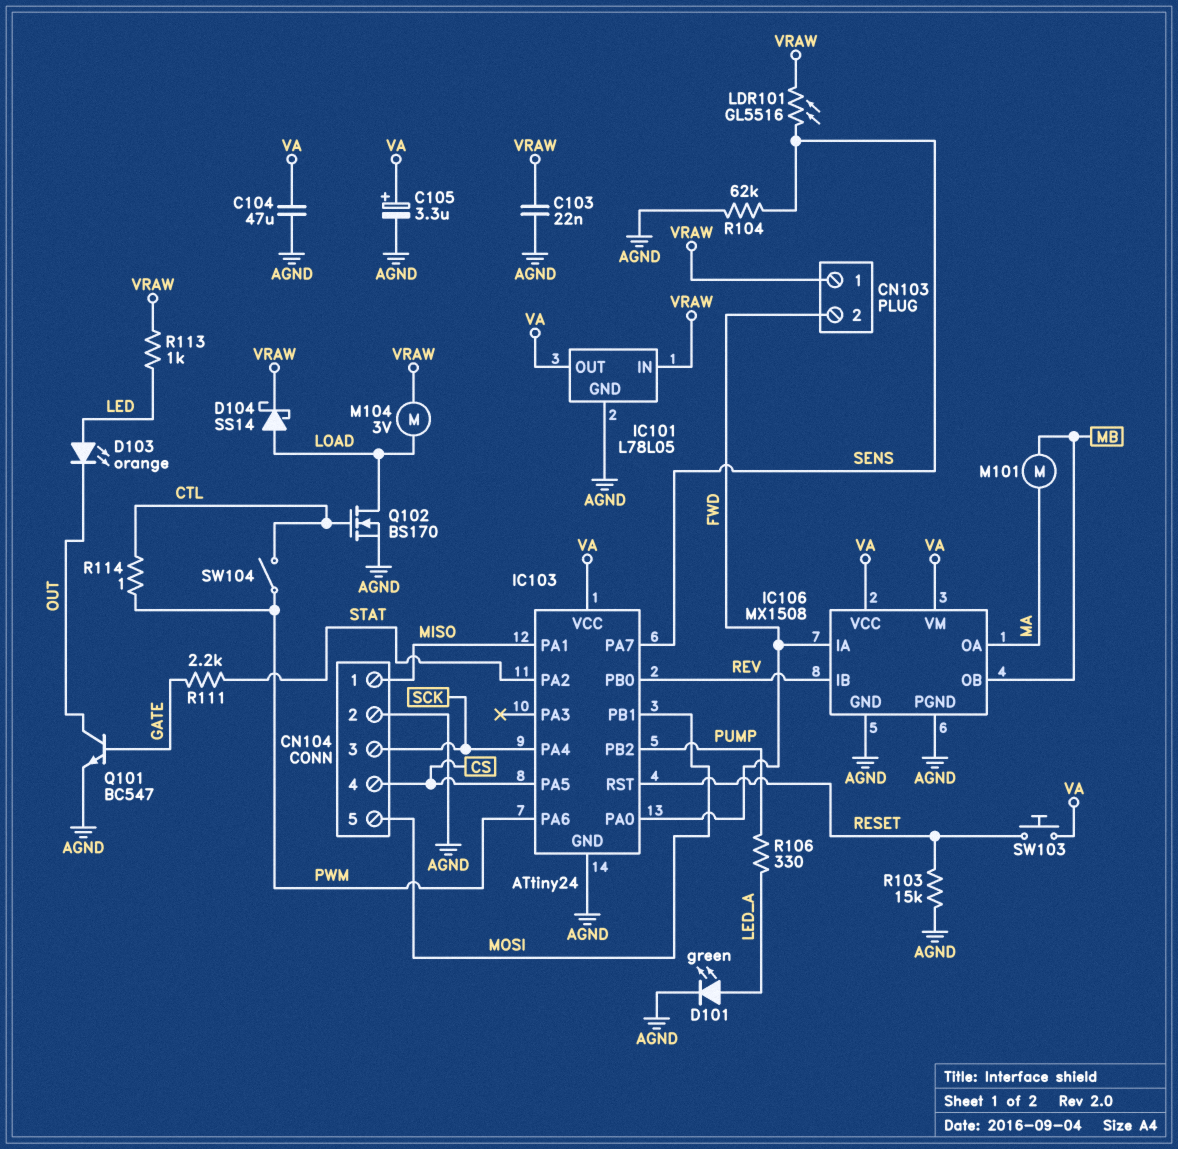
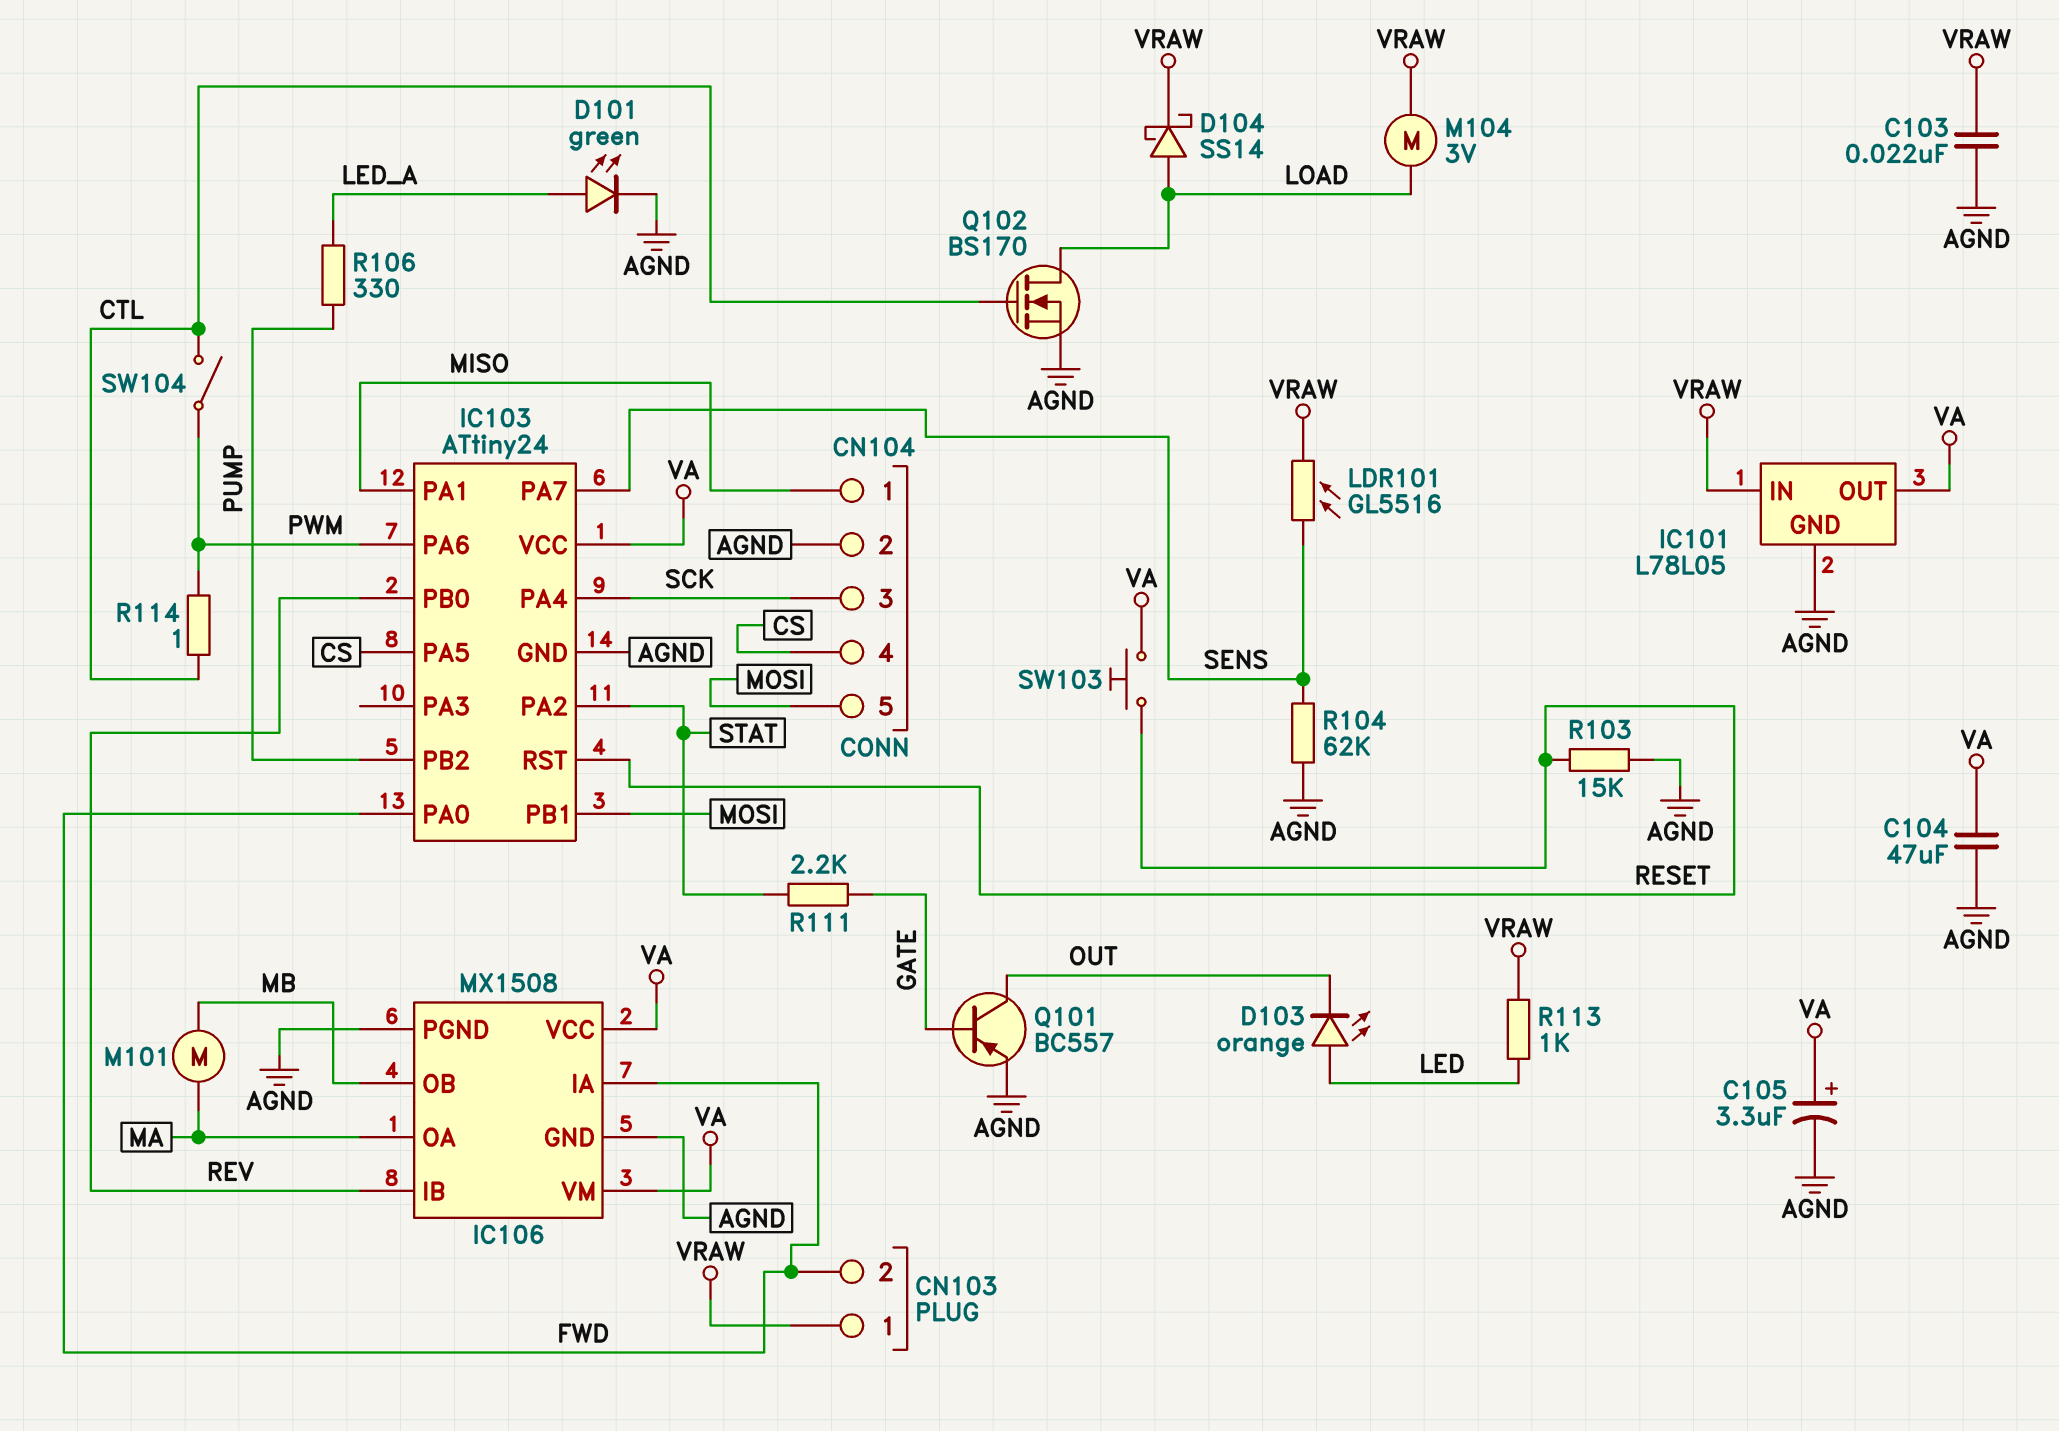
Q101: NPN BC547 (B GATE, C OUT, E AGND) -> PNP BC557 (B GATE, C OUT, E AGND)

